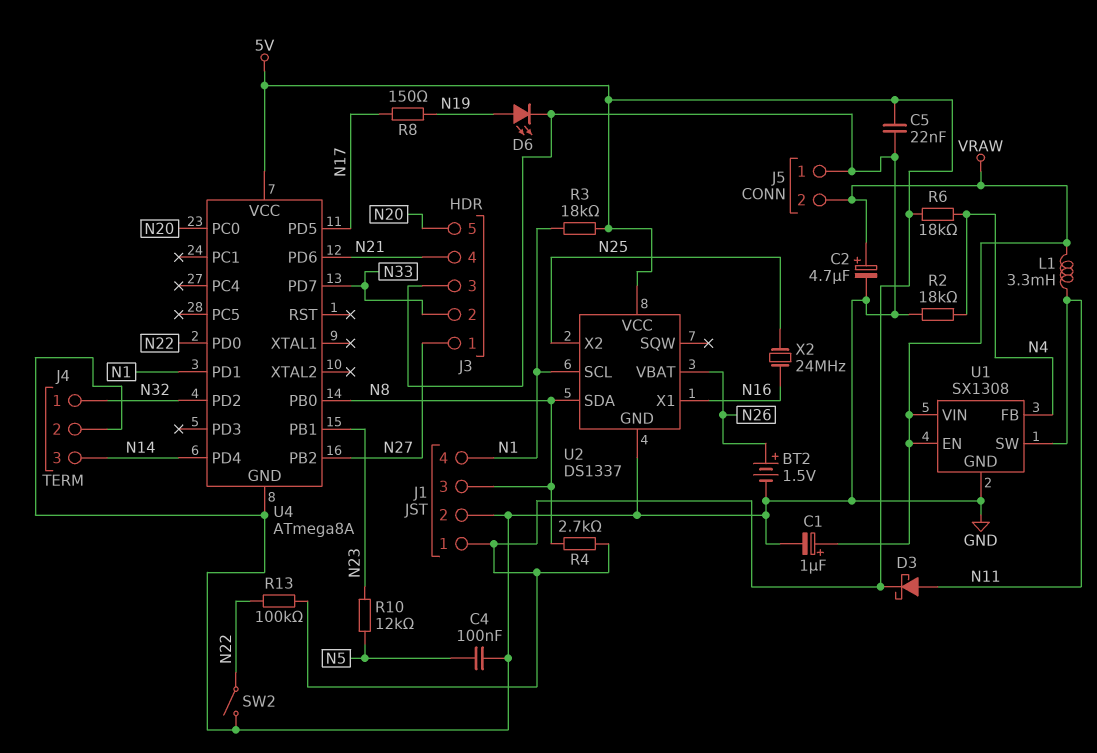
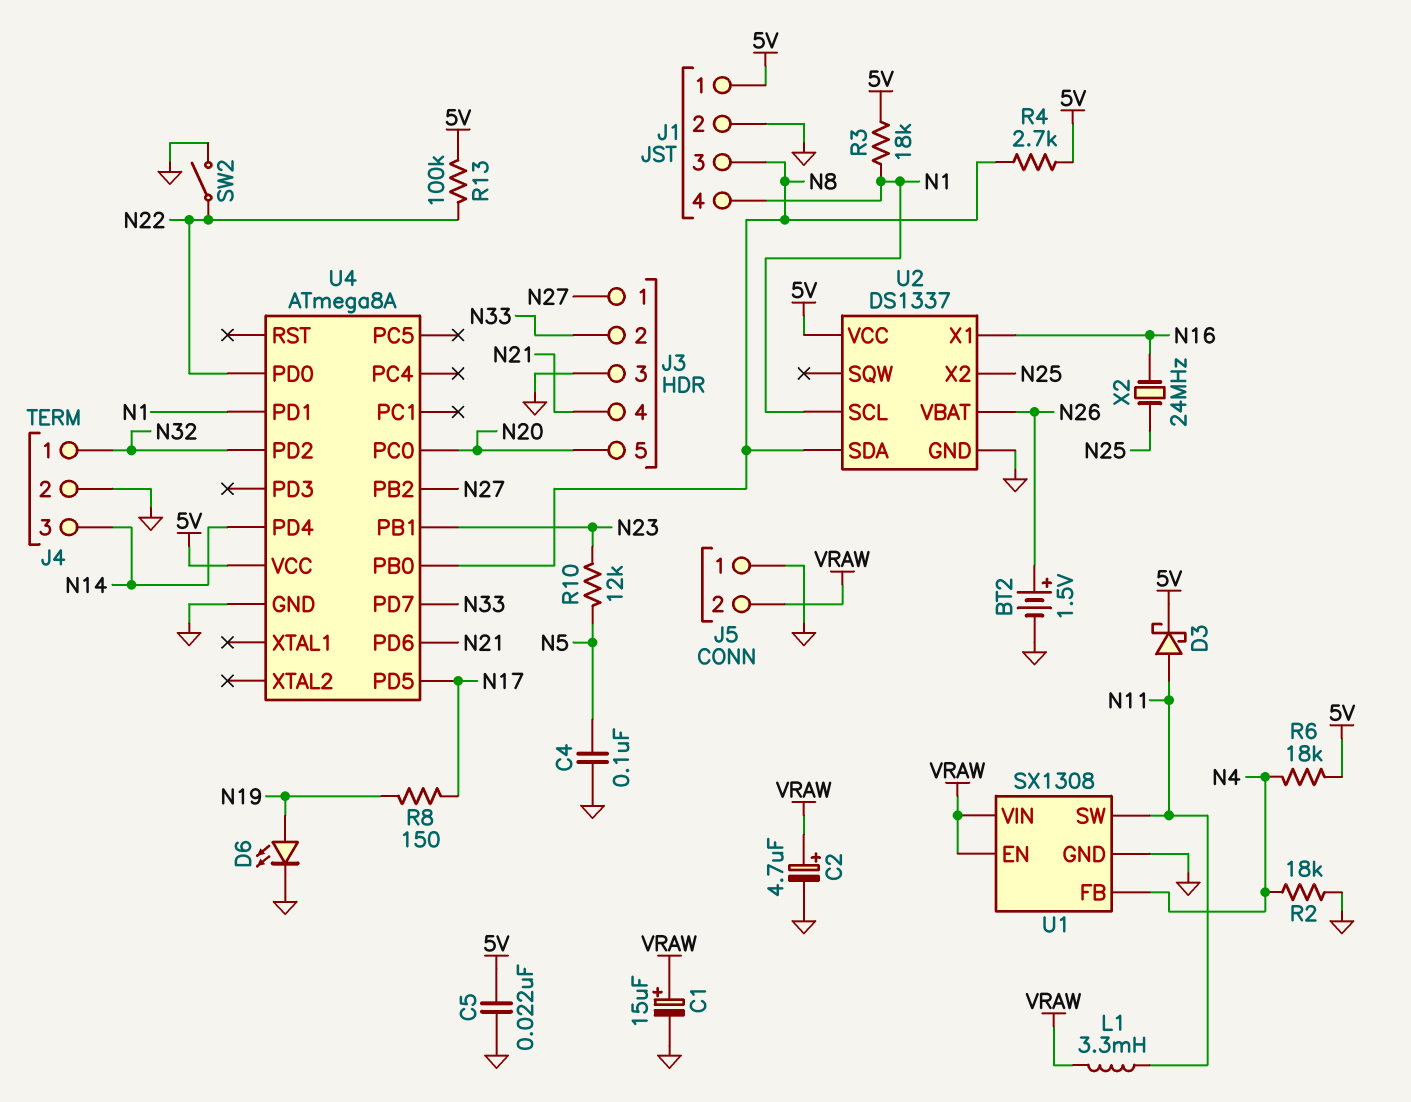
C1: 1uF (plus VRAW, minus GND) -> 15uF (plus VRAW, minus GND)

